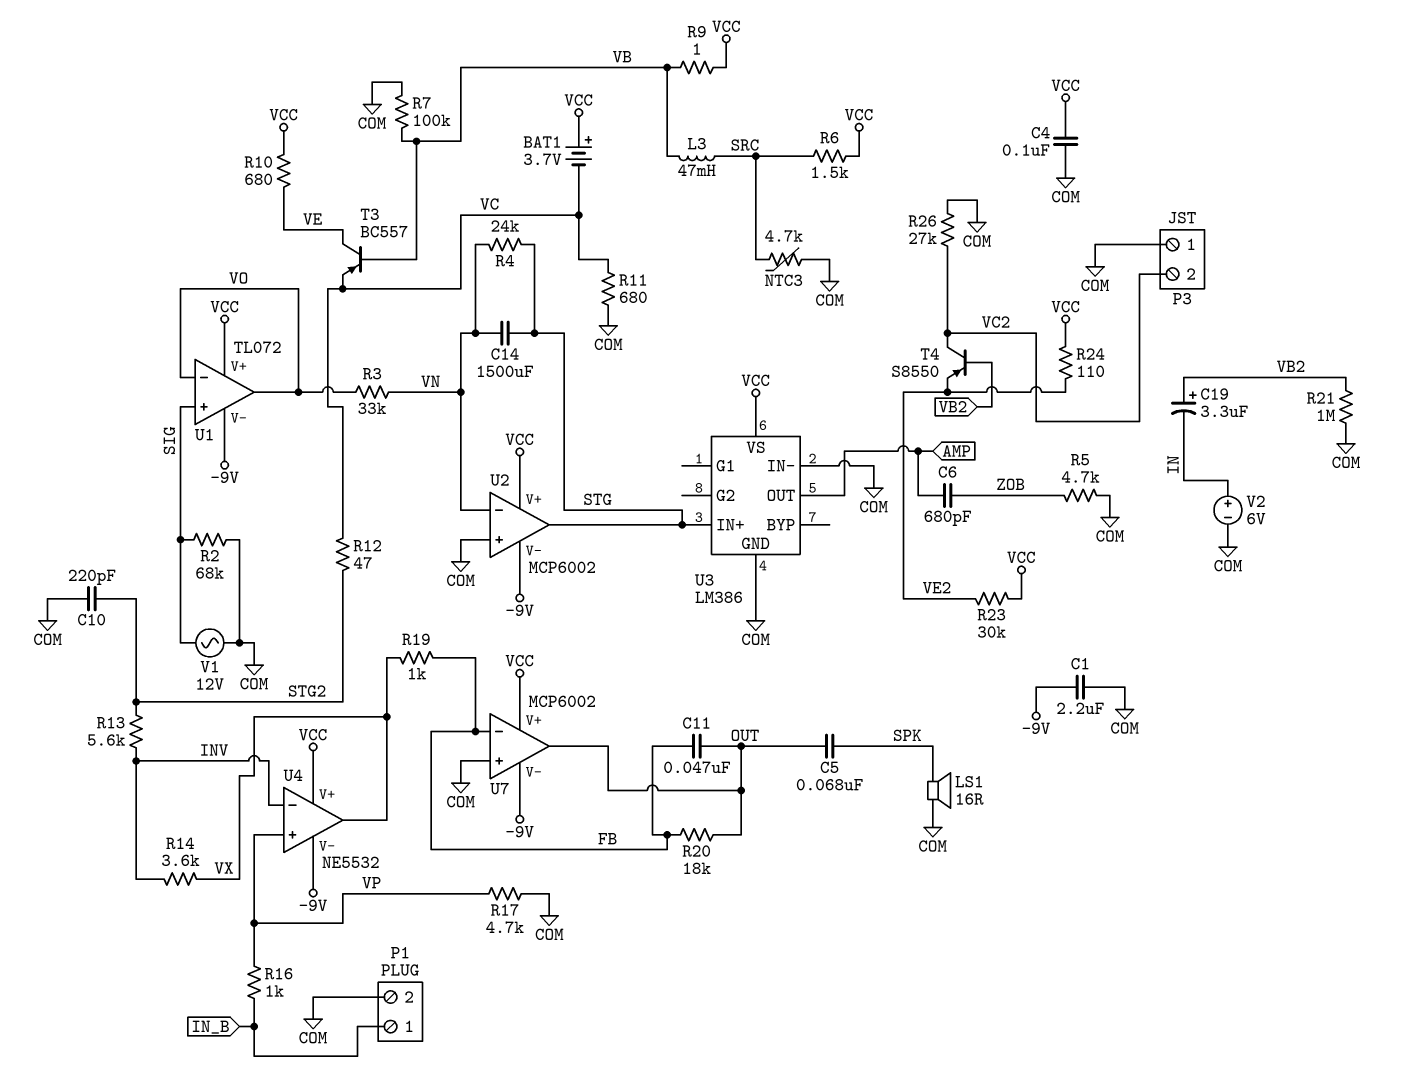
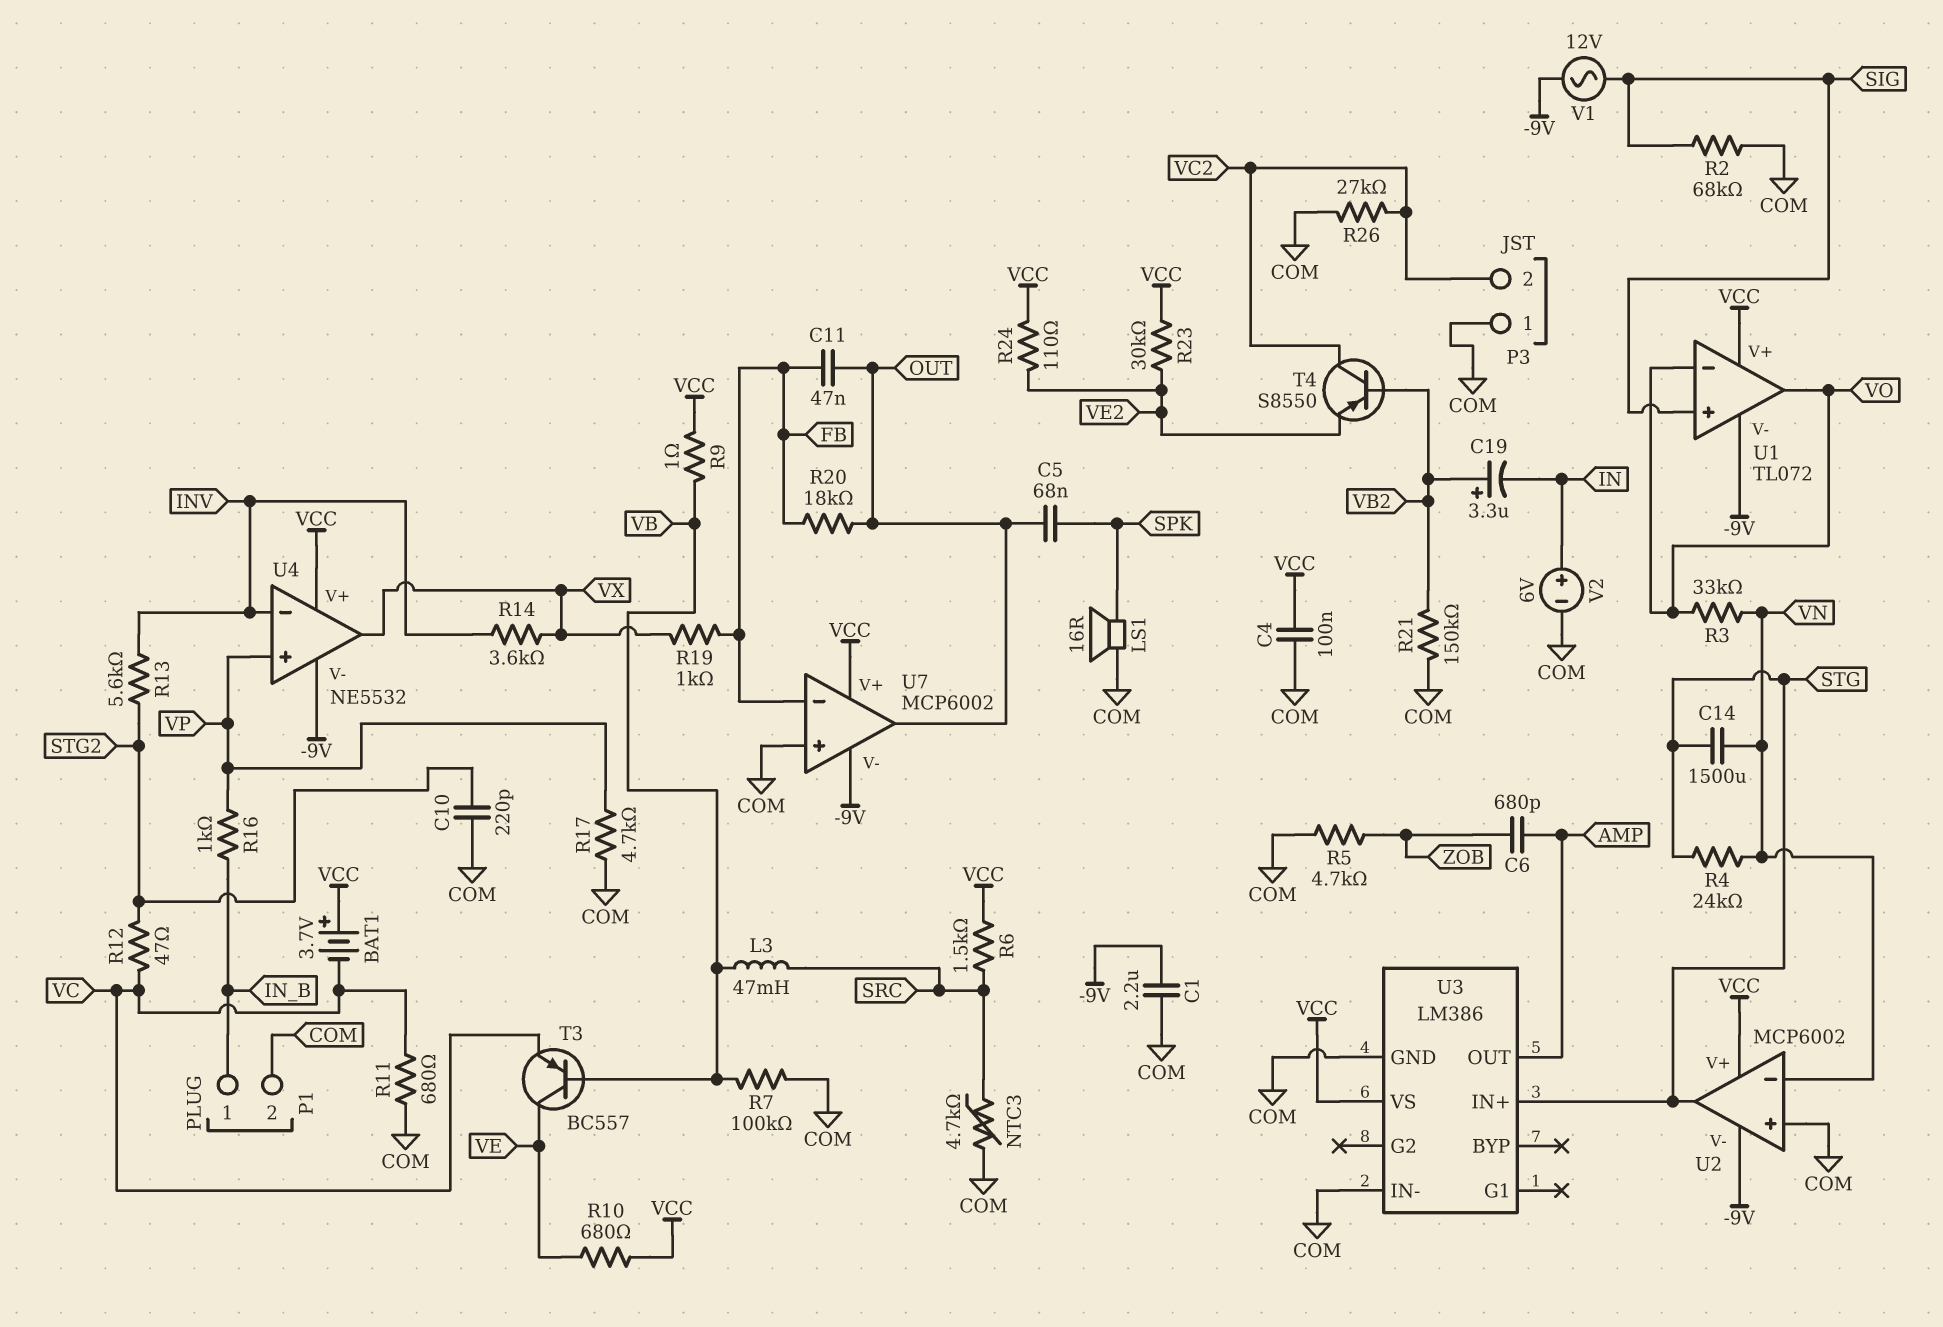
R21: 1M (COM, VB2) -> 150k (COM, VB2)
V1: AC 12V (COM, SIG) -> AC 12V (-9V, SIG)

